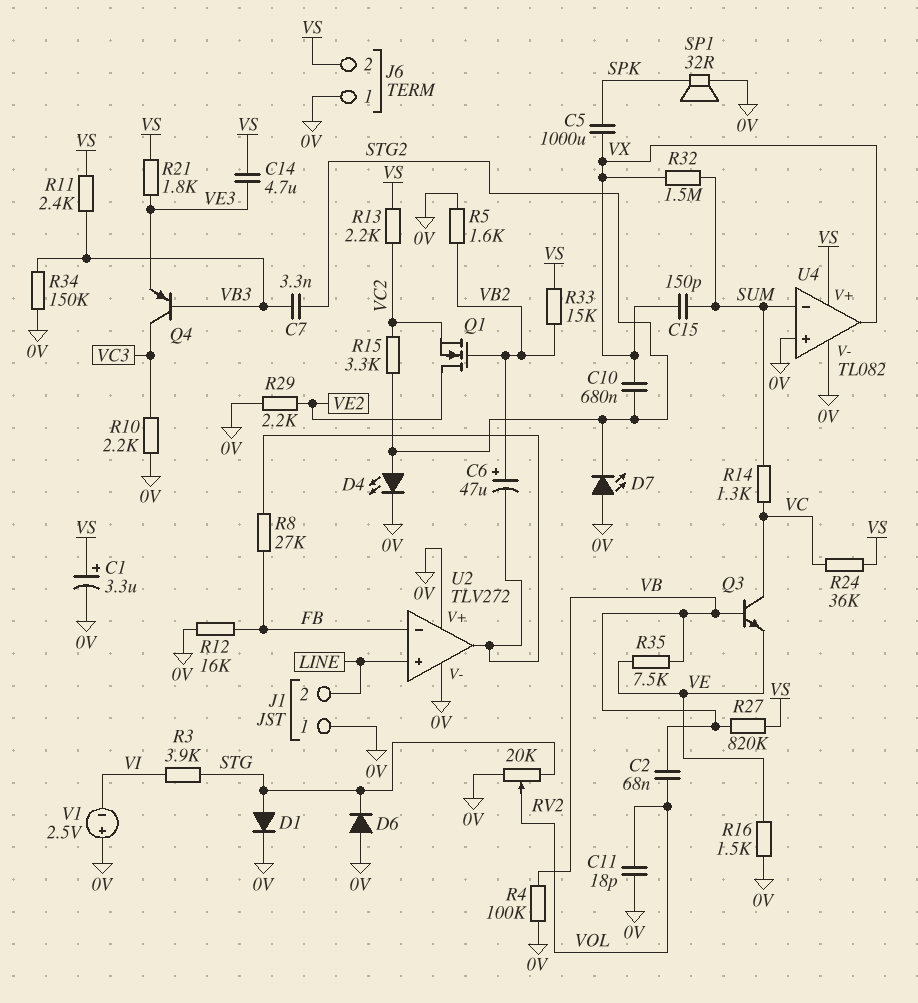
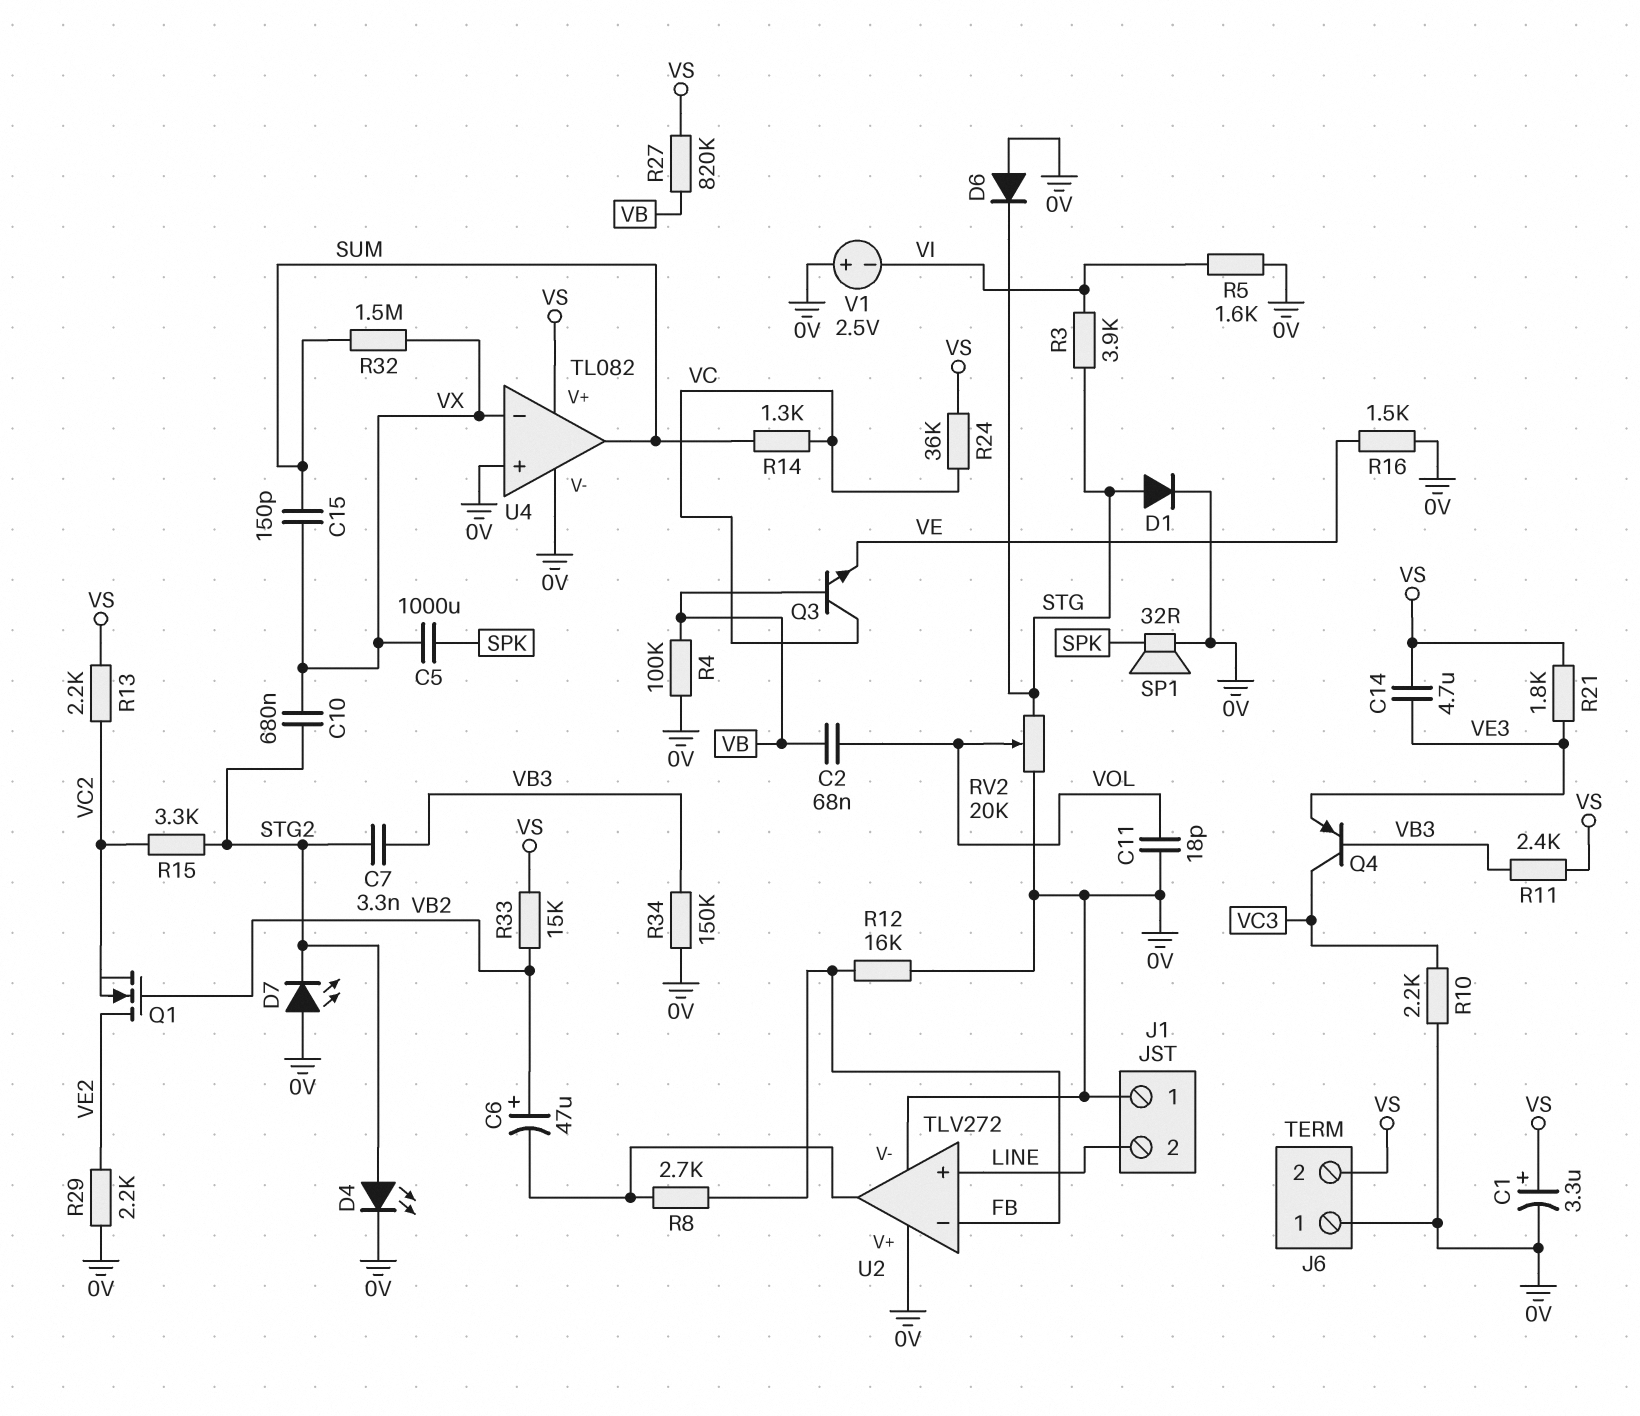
R5: 1.6k (0V, VB2) -> 1.6k (0V, VI)
R8: 27k (FB, U2/out) -> 2.7k (FB, U2/out)
R35: 7.5k (VB, VE) -> none
U4 pin in-: SUM -> VX
U4 pin out: VX -> SUM

